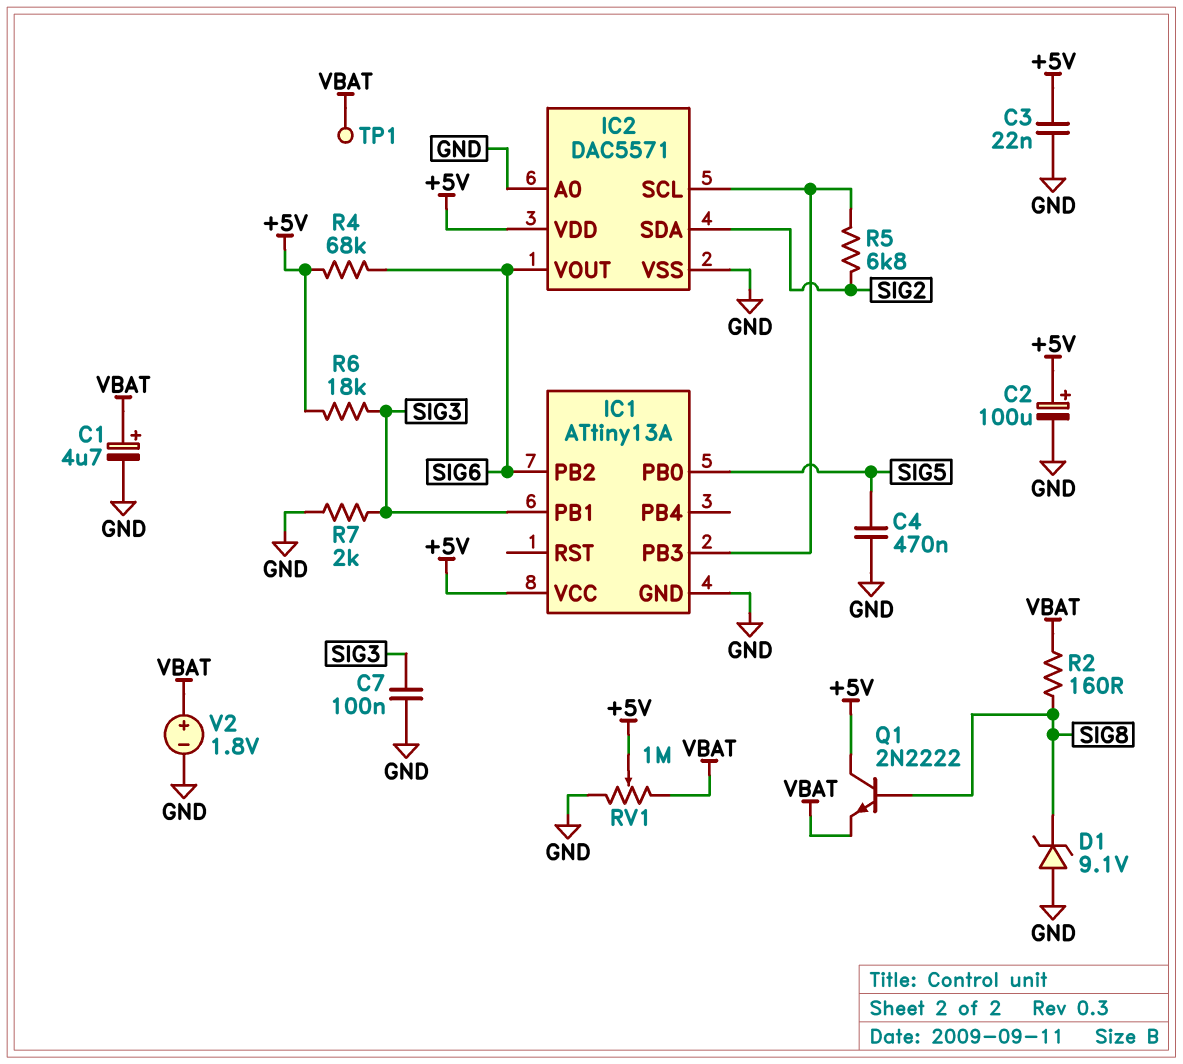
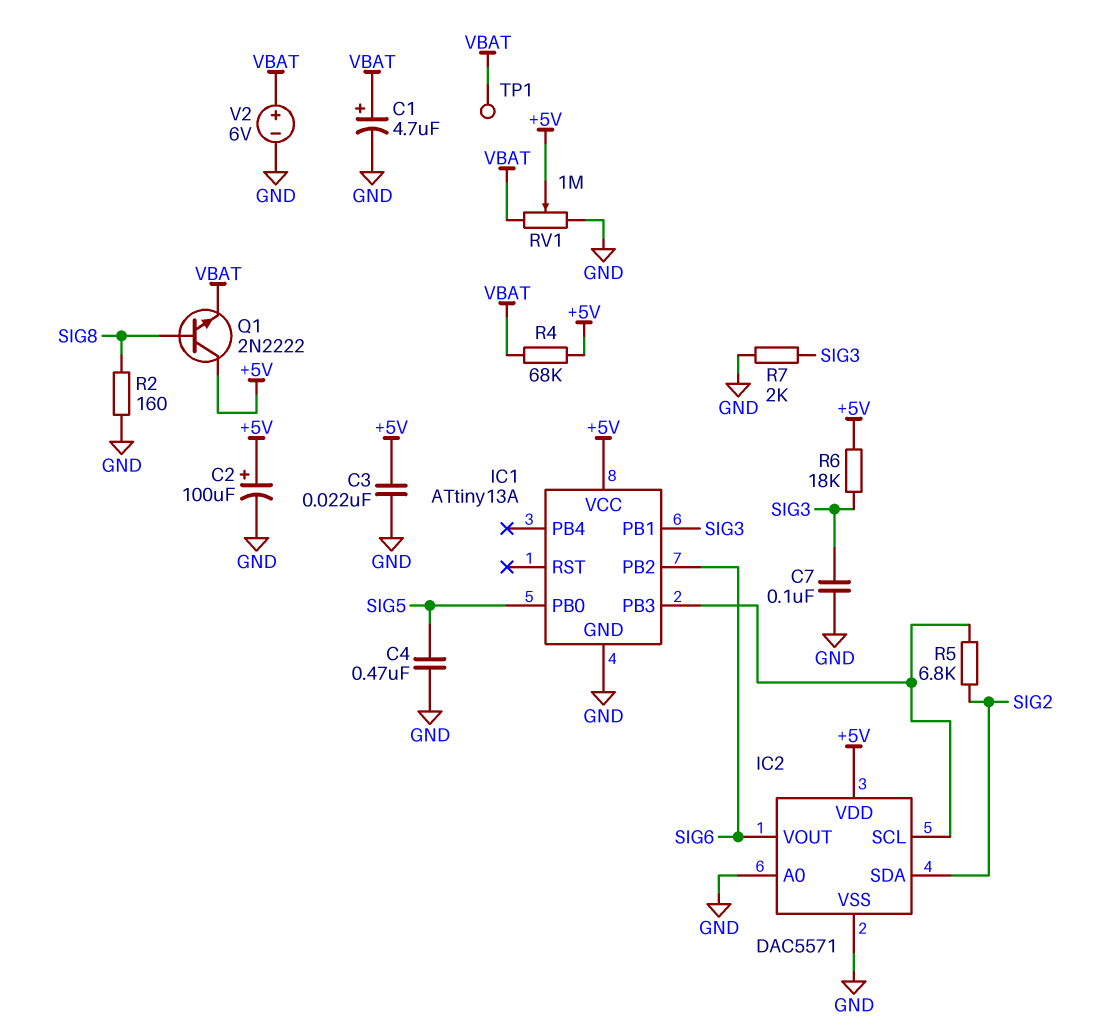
D1: zener 9.1V (A GND, K SIG8) -> none
R2: 160 (SIG8, VBAT) -> 160 (GND, SIG8)
R4: 68k (+5V, SIG6) -> 68k (+5V, VBAT)
V2: 1.8V (plus VBAT, minus GND) -> 6V (plus VBAT, minus GND)

